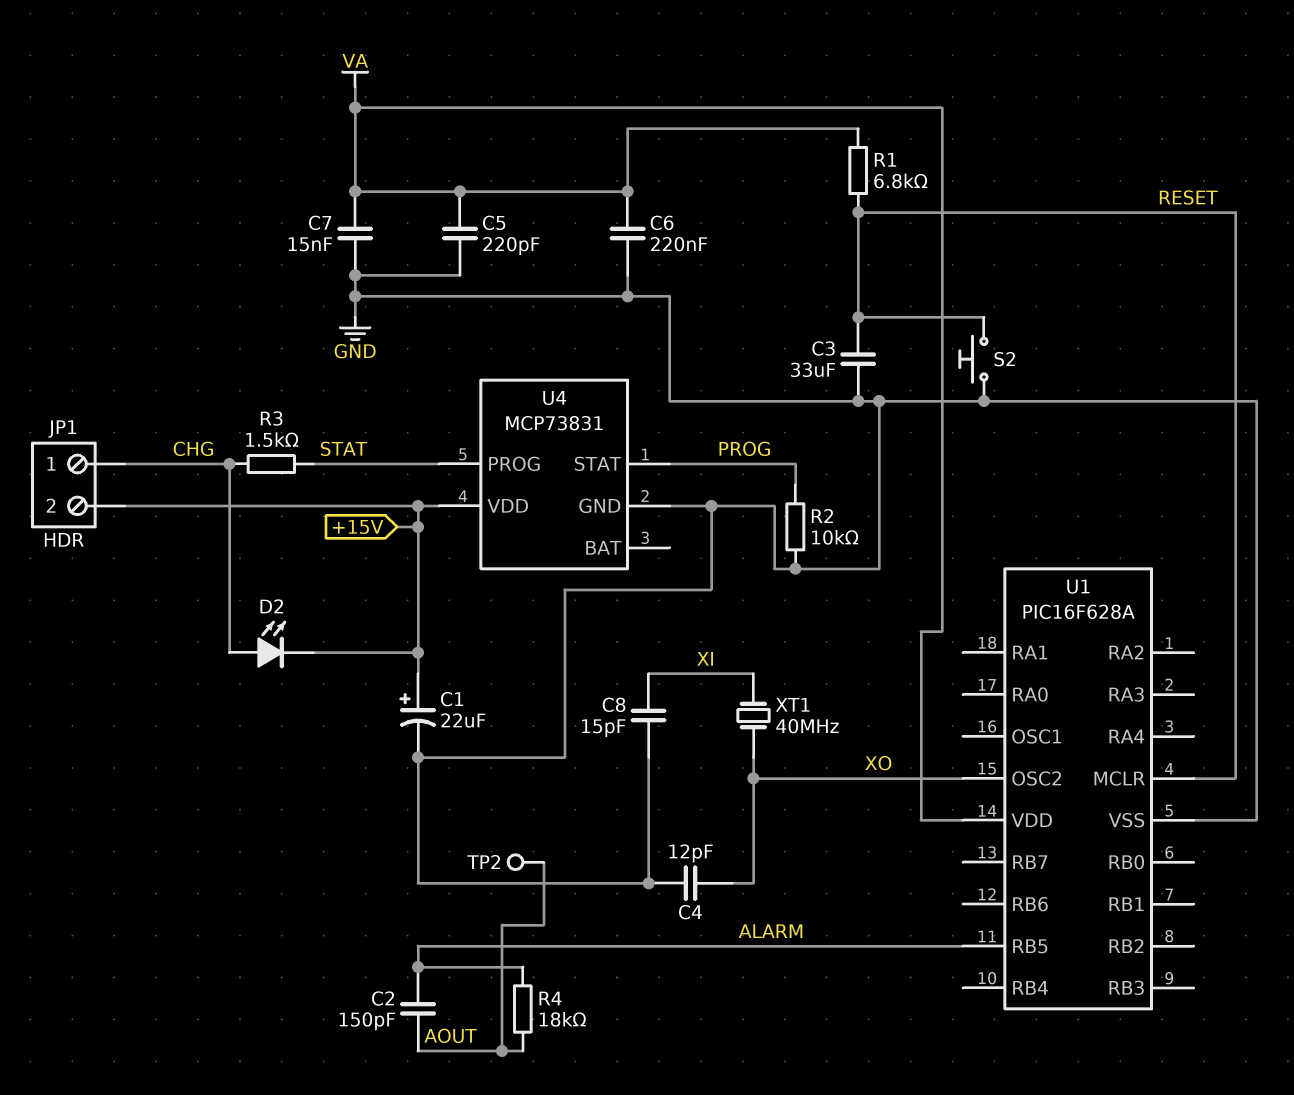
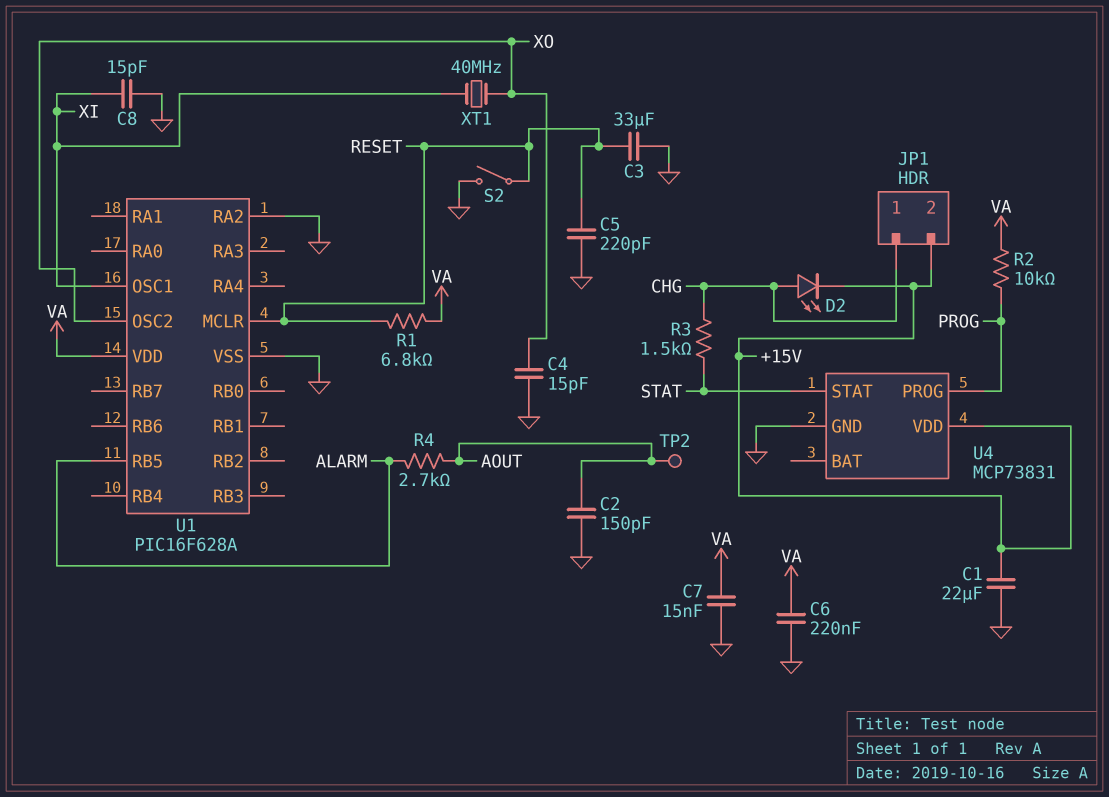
C1: 22uF (plus +15V, minus GND) -> 22uF (+15V, GND)
C2: 150pF (ALARM, AOUT) -> 150pF (AOUT, GND)
C4: 12pF (GND, XO) -> 15pF (GND, XO)
C5: 220pF (GND, VA) -> 220pF (GND, RESET)
R2: 10k (GND, PROG) -> 10k (PROG, VA)
R4: 18k (ALARM, AOUT) -> 2.7k (ALARM, AOUT)
S2: button (GND, RESET) -> switch (GND, RESET)
U1 pin OSC1: none -> XI
U1 pin RA2: none -> GND
U4 pin PROG: STAT -> PROG
U4 pin STAT: PROG -> STAT

